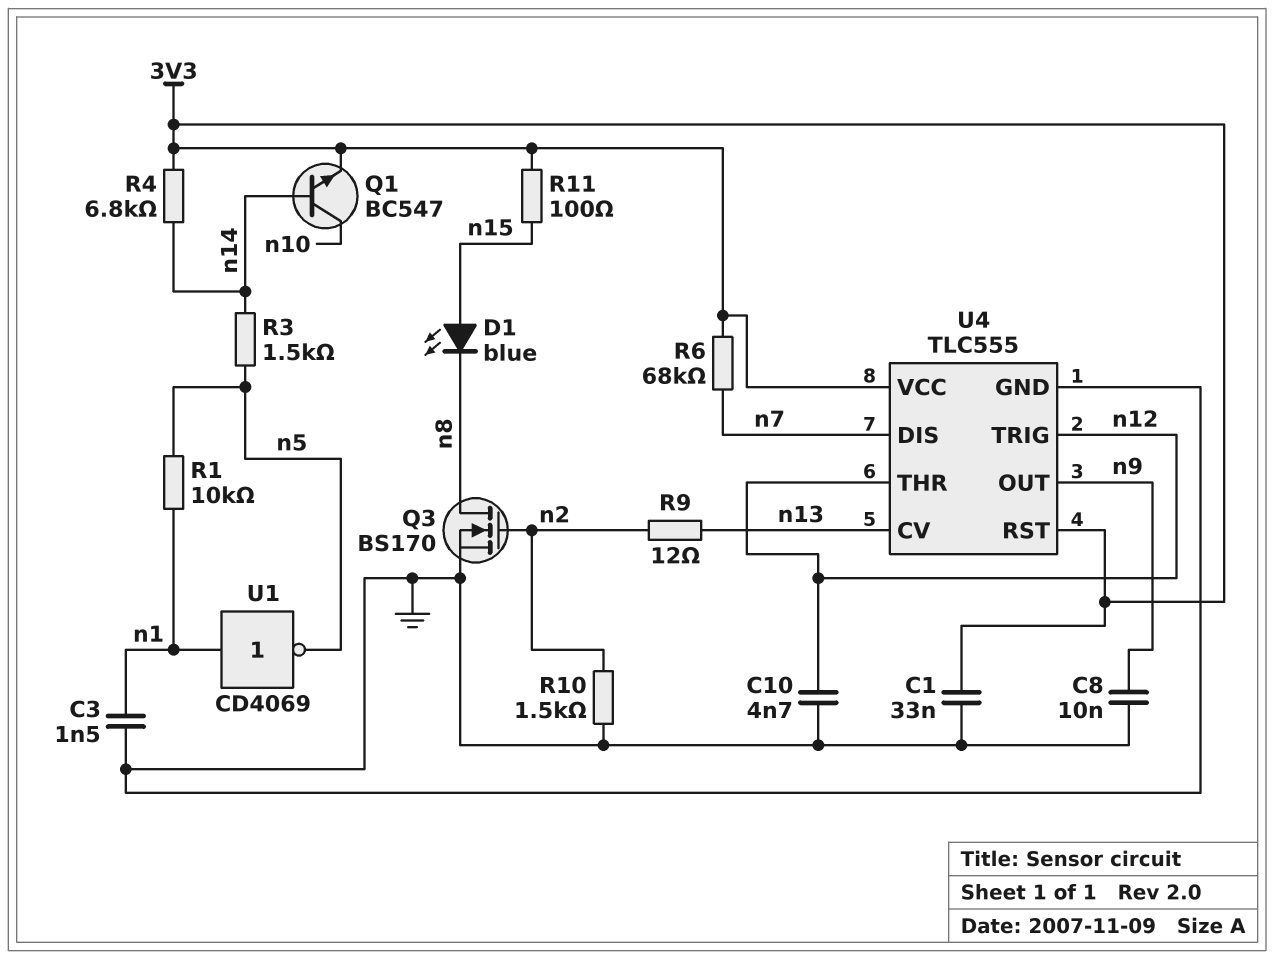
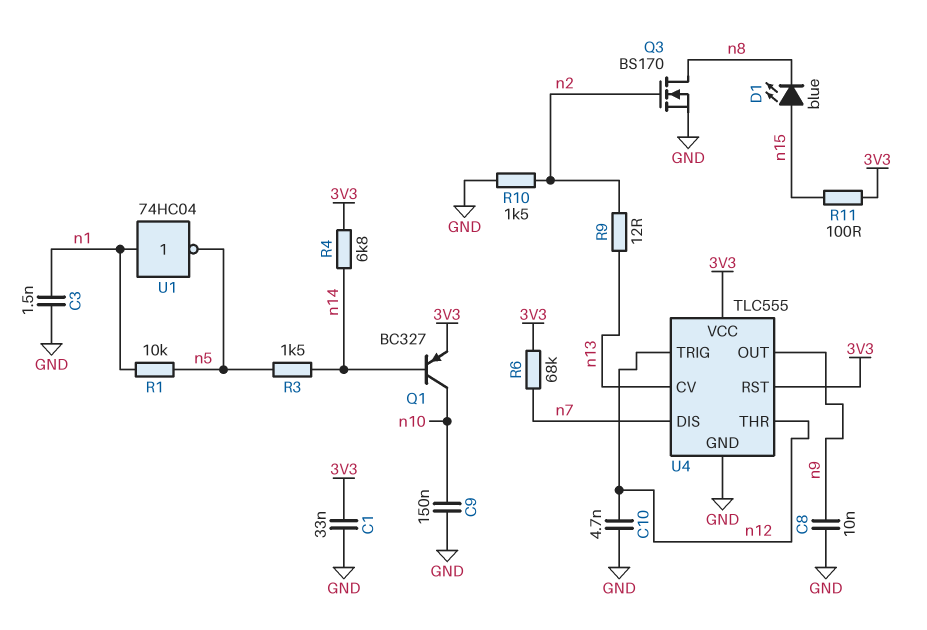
C9: none -> 150nF (GND, n10)
Q1: NPN BC547 (B n14, C n10, E 3V3) -> PNP BC327 (B n14, C n10, E 3V3)
U1: NOT CD4069 (in n1, out n5) -> NOT 74HC04 (in n1, out n5)

